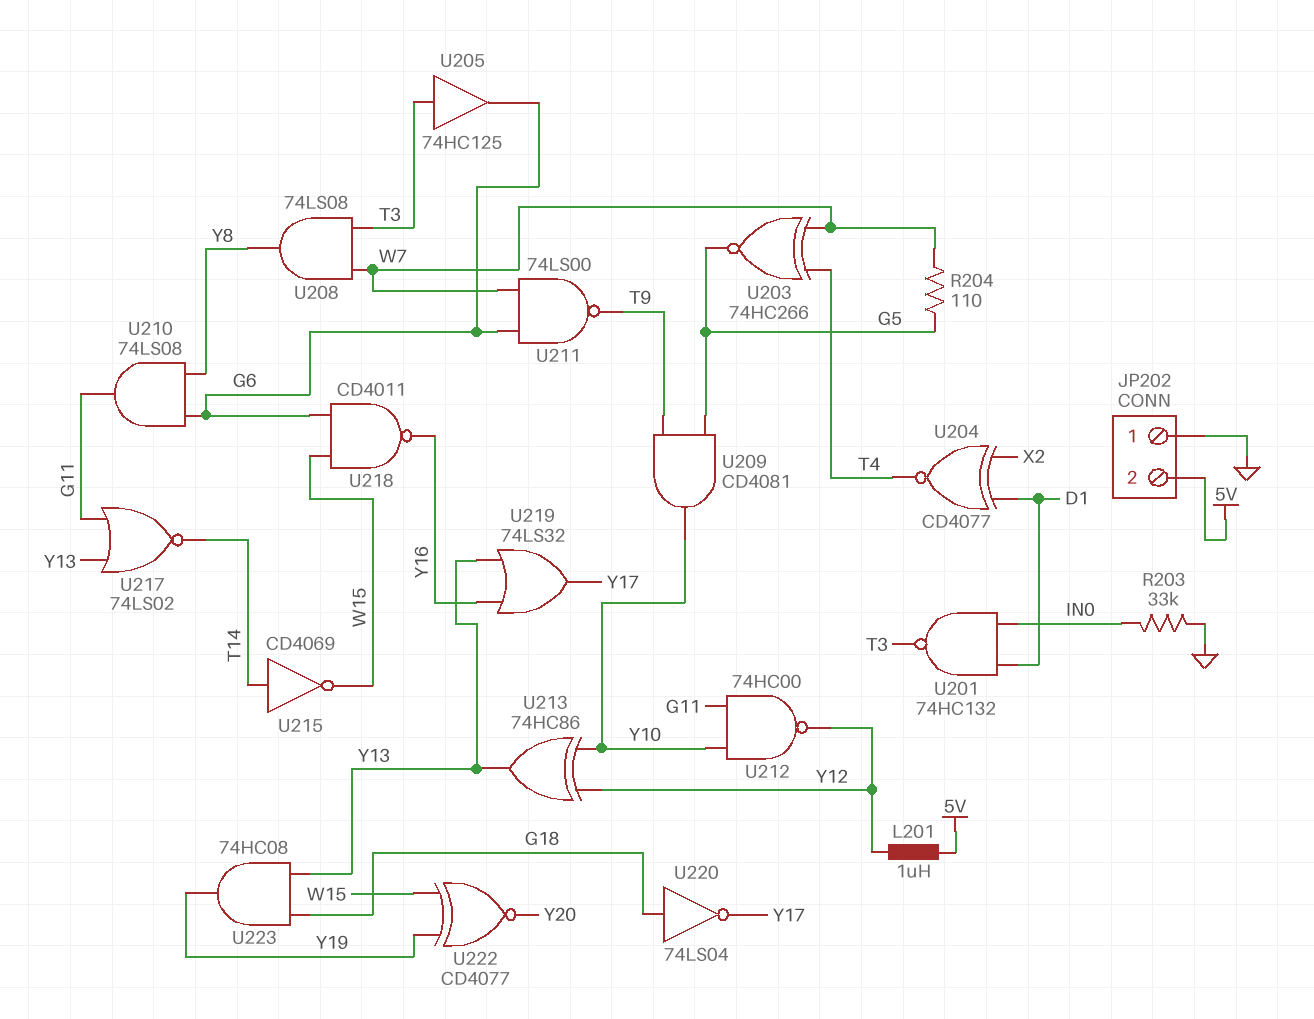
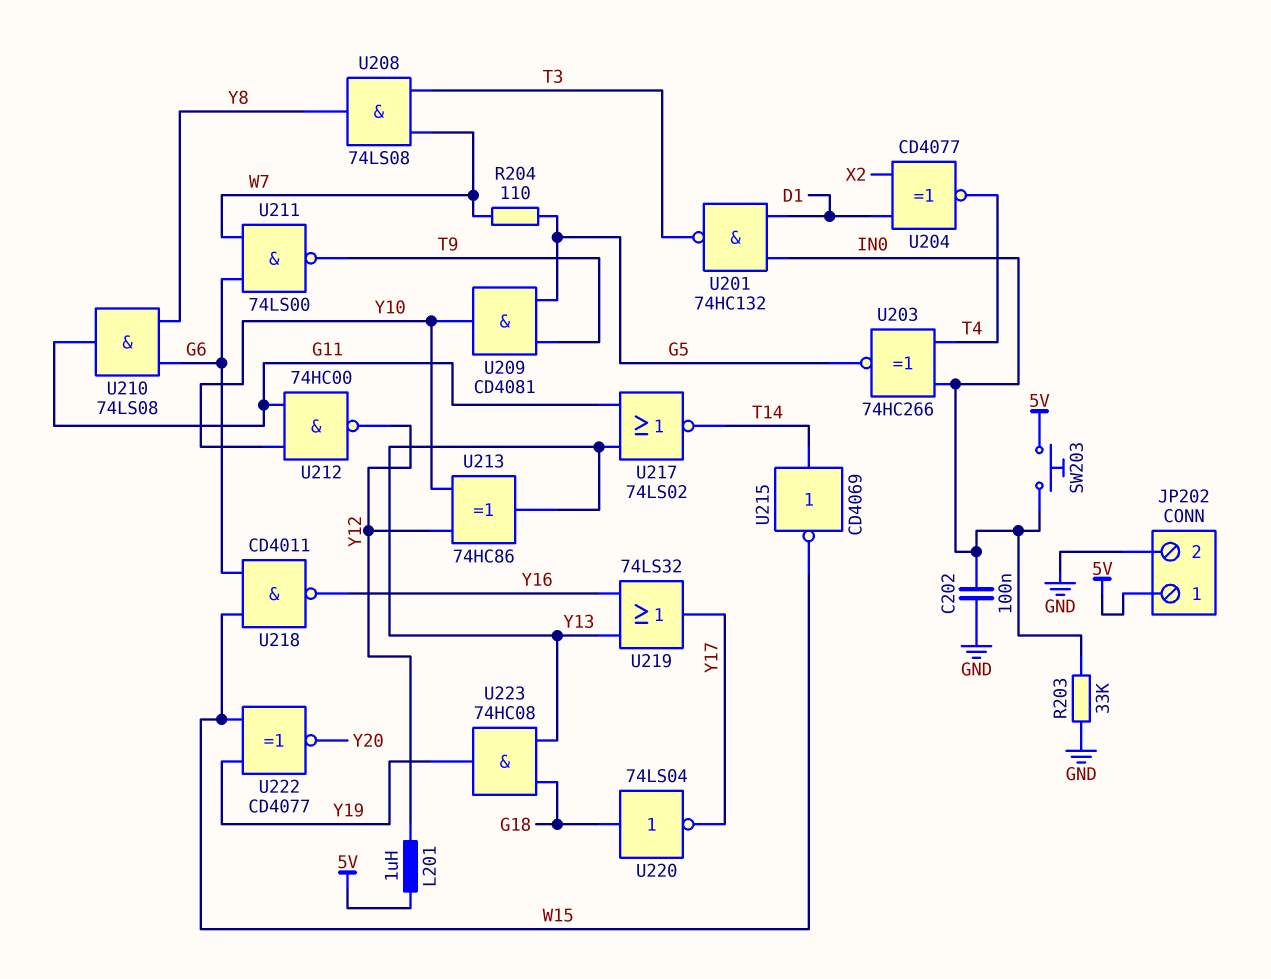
C202: none -> 100nF (GND, IN0)
JP202 pin 1: GND -> 5V
JP202 pin 2: 5V -> GND
SW203: none -> button (5V, IN0)
U203: XNOR 74HC266 (in T4, in W7, out G5) -> XNOR 74HC266 (in IN0, in T4, out G5)
U205: buffer 74HC125 (in T3, out G6) -> none

